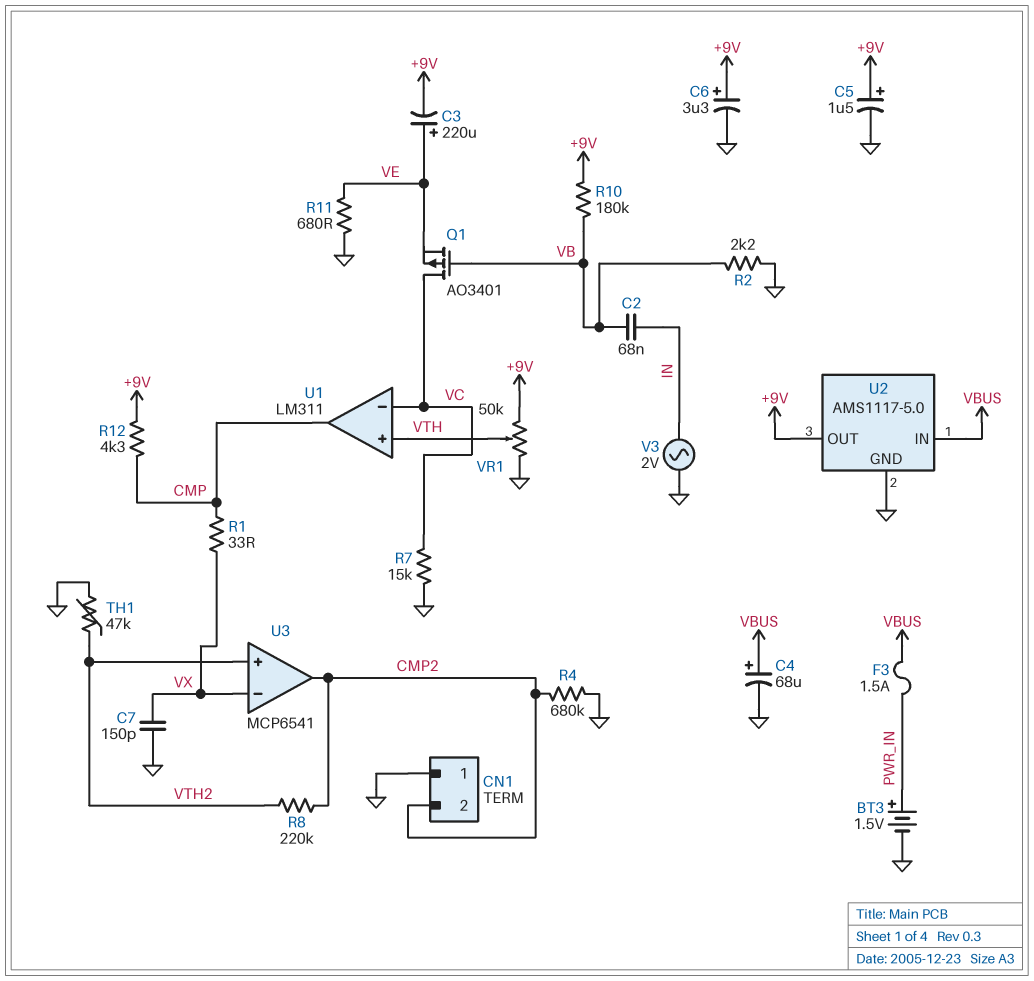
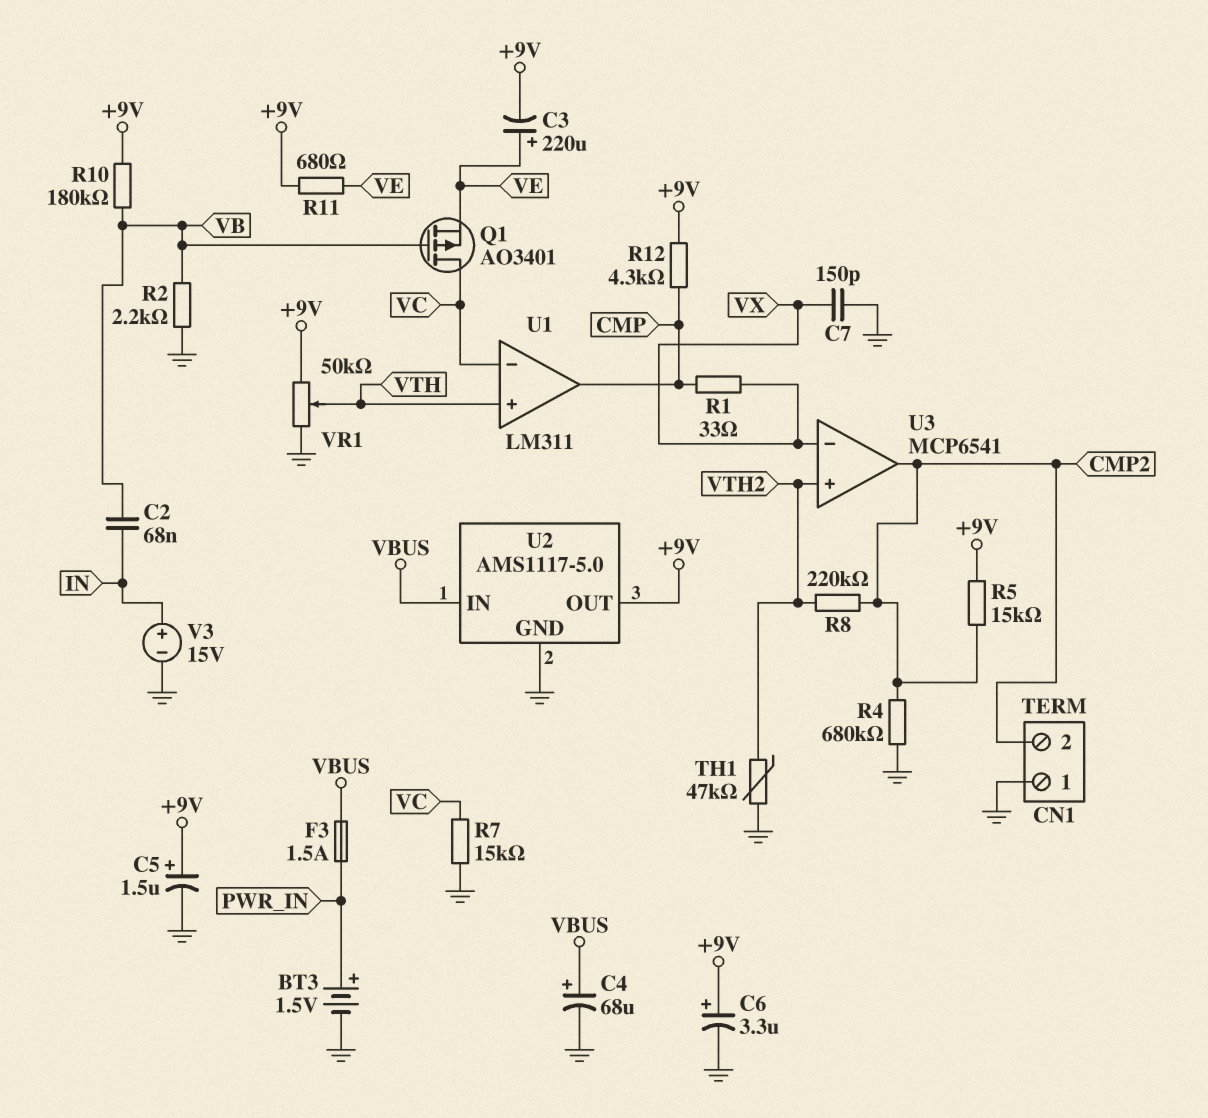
R5: none -> 15k (+9V, CMP2)
R11: 680 (GND, VE) -> 680 (+9V, VE)
V3: AC 2V (GND, IN) -> 15V (plus IN, minus GND)

